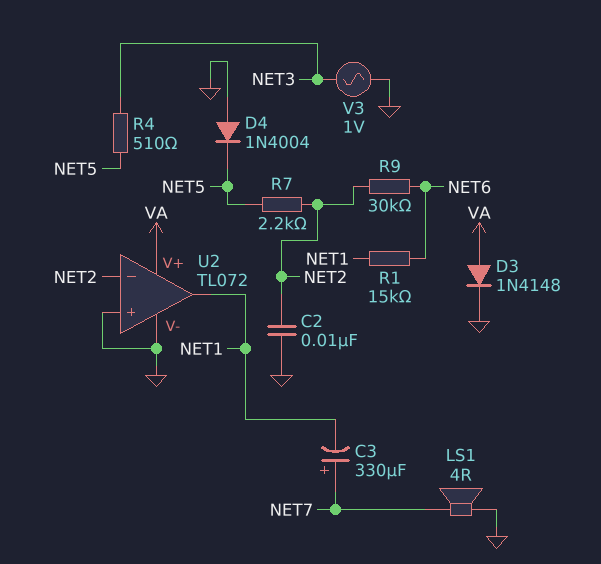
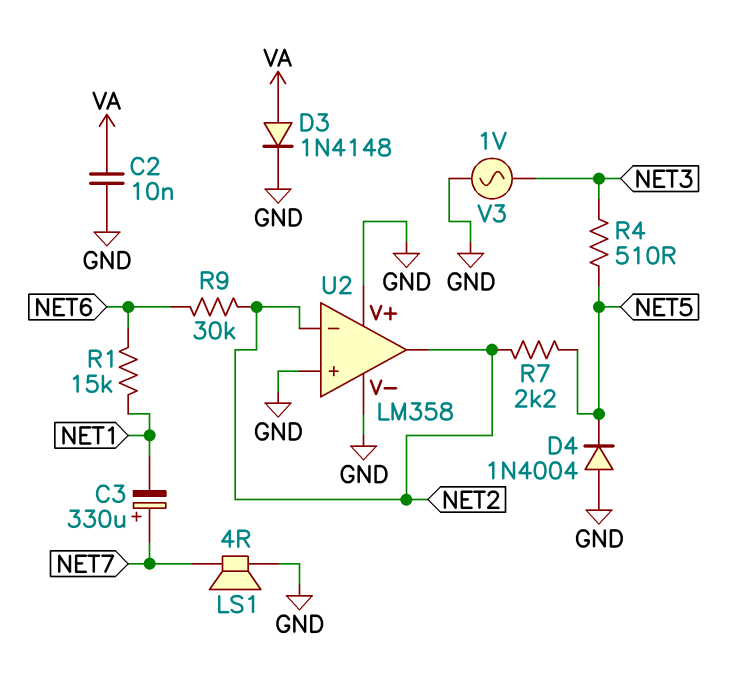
C2: 10nF (GND, NET2) -> 10nF (GND, VA)
U2: TL072 -> LM358
U2 pin V+: VA -> GND
U2 pin out: NET1 -> NET2

